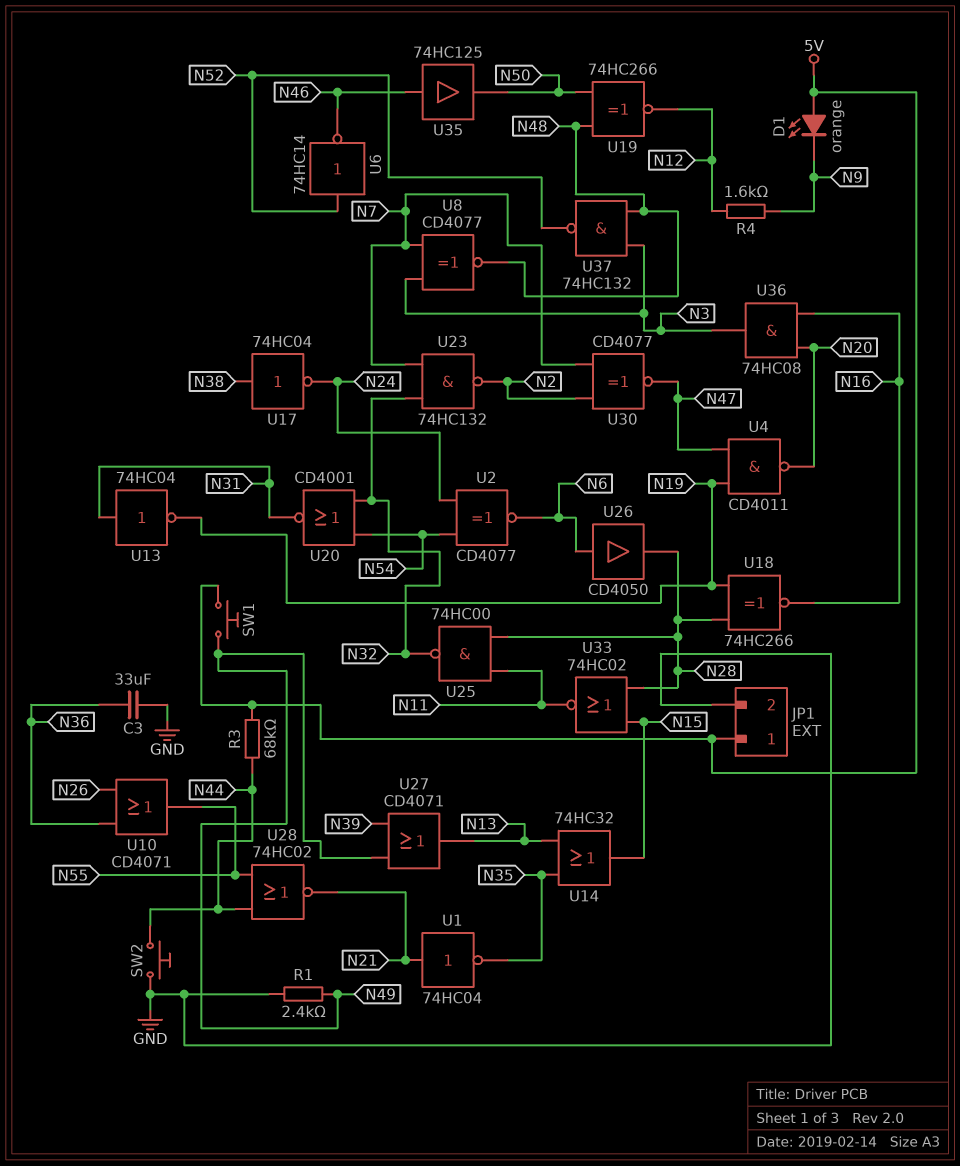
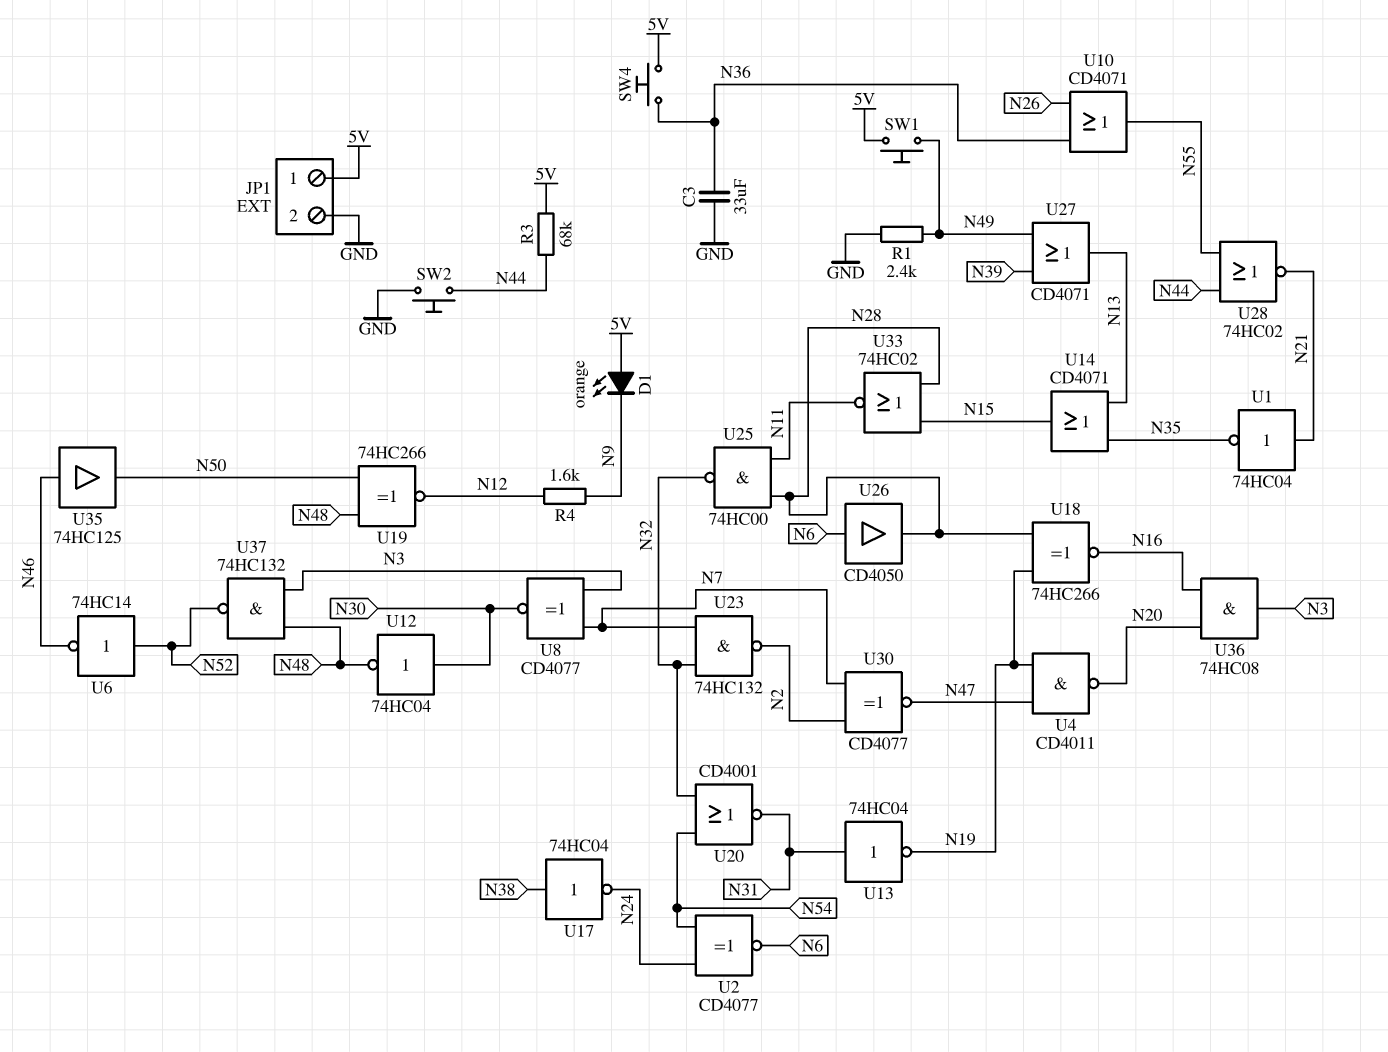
SW4: none -> button (5V, N36)
U8: XNOR CD4077 (in N3, in N7, out N48) -> XNOR CD4077 (in N3, in N7, out N30)
U12: none -> NOT 74HC04 (in N30, out N48)
U14: OR 74HC32 (in N13, in N35, out N15) -> OR CD4071 (in N13, in N35, out N15)

